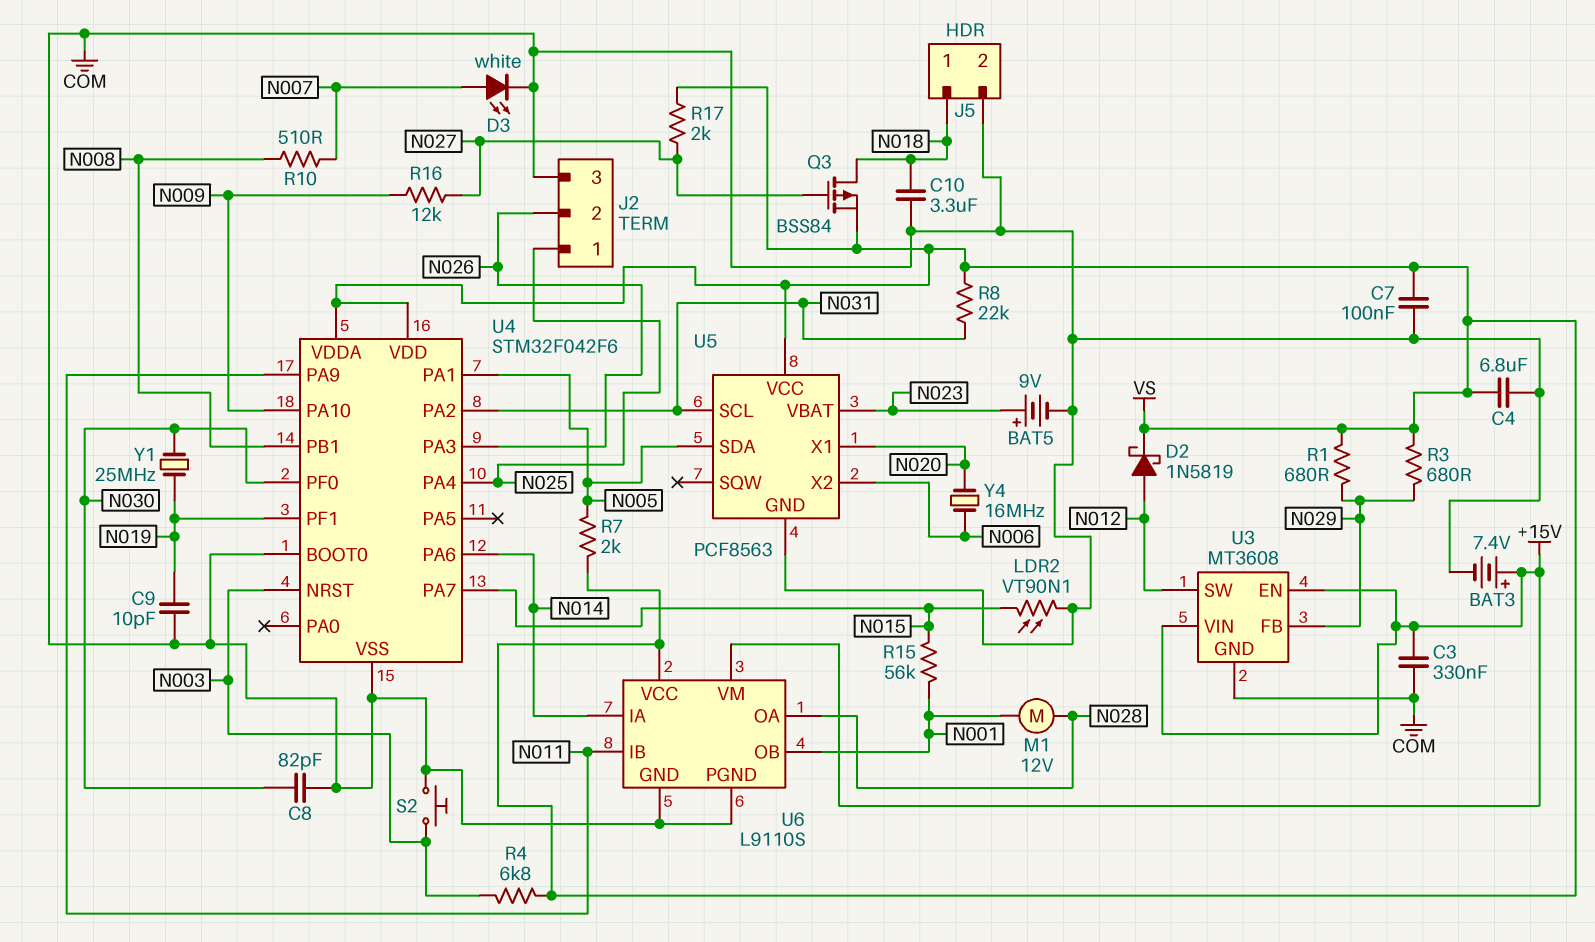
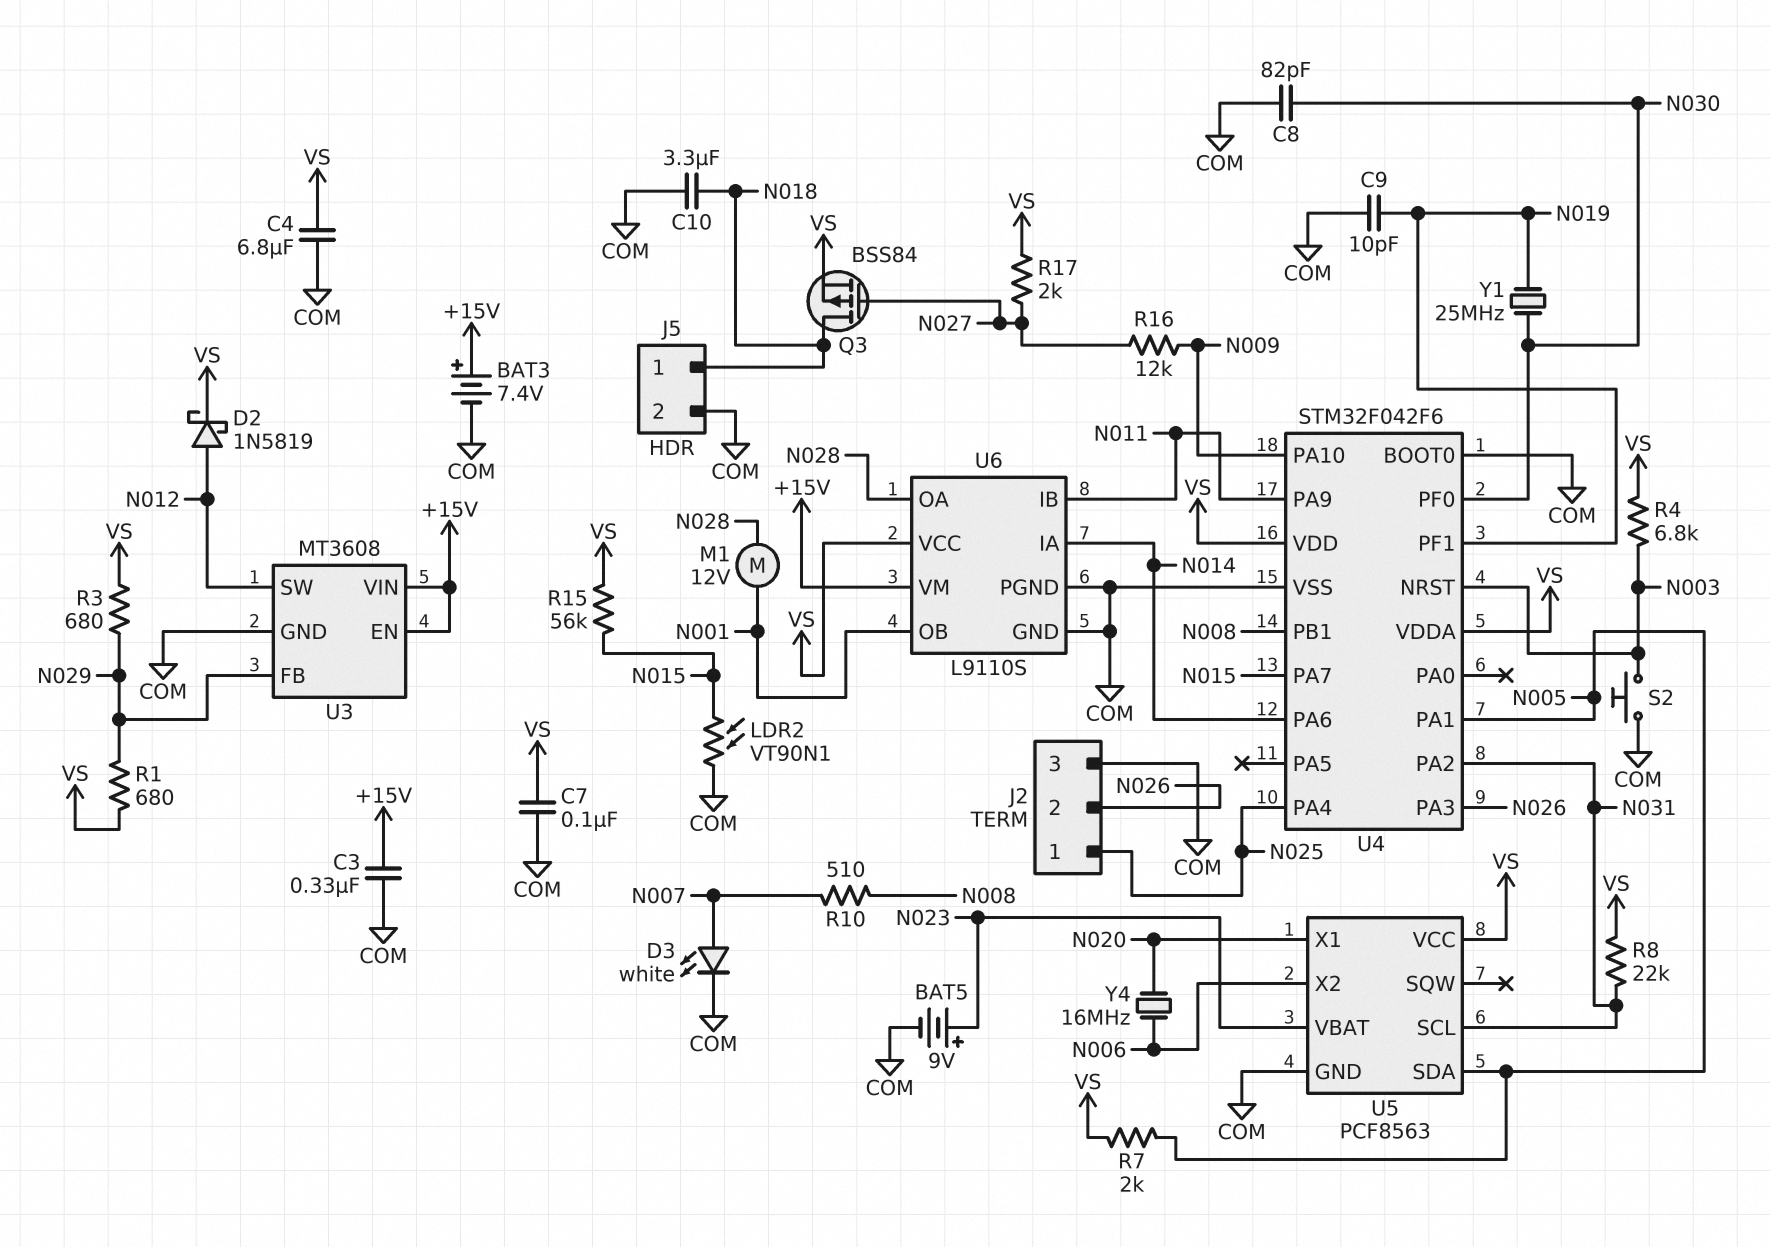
R15: 56k (N001, N015) -> 56k (N015, VS)

